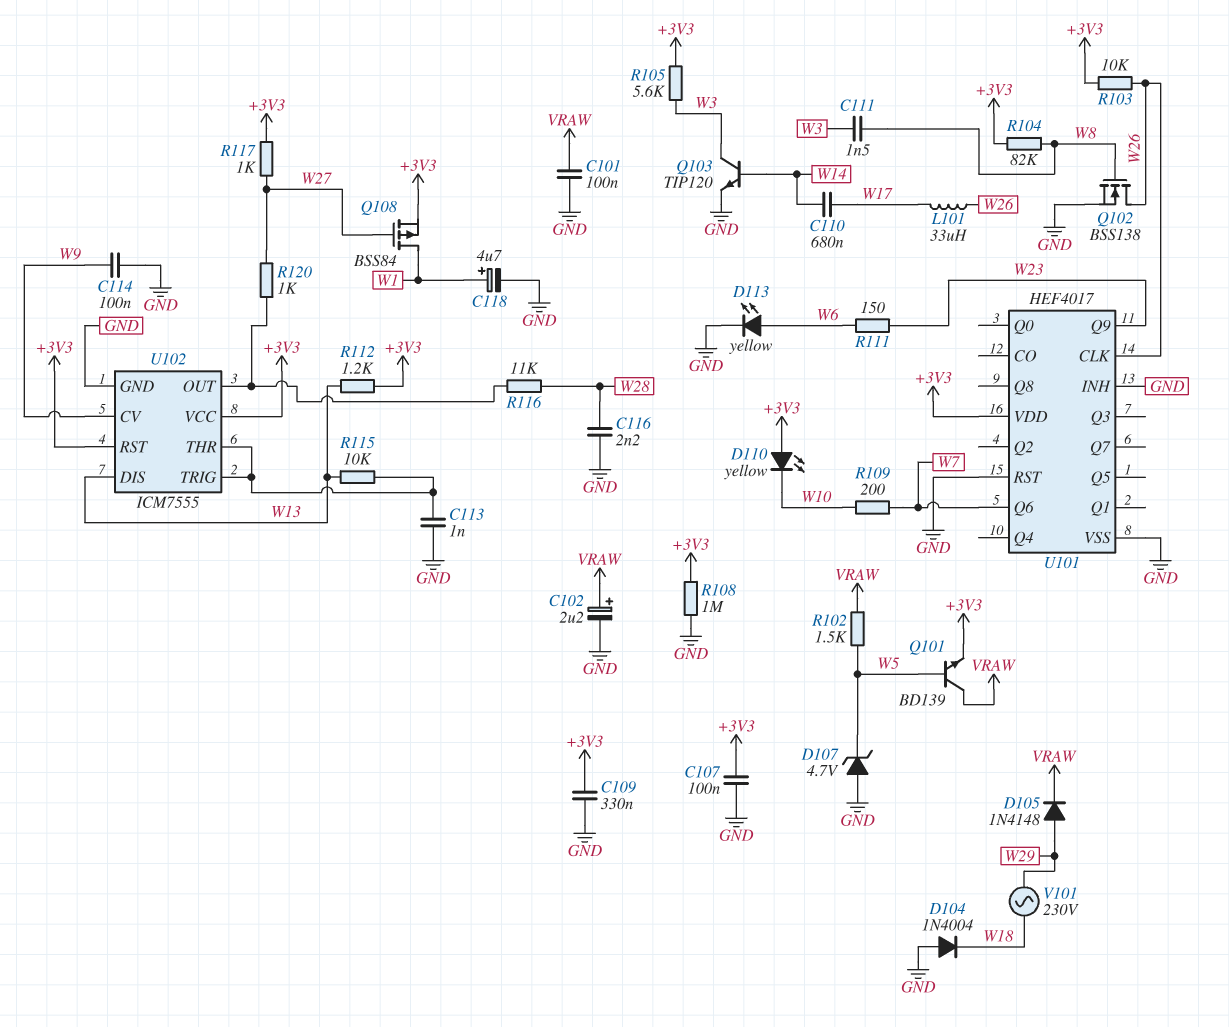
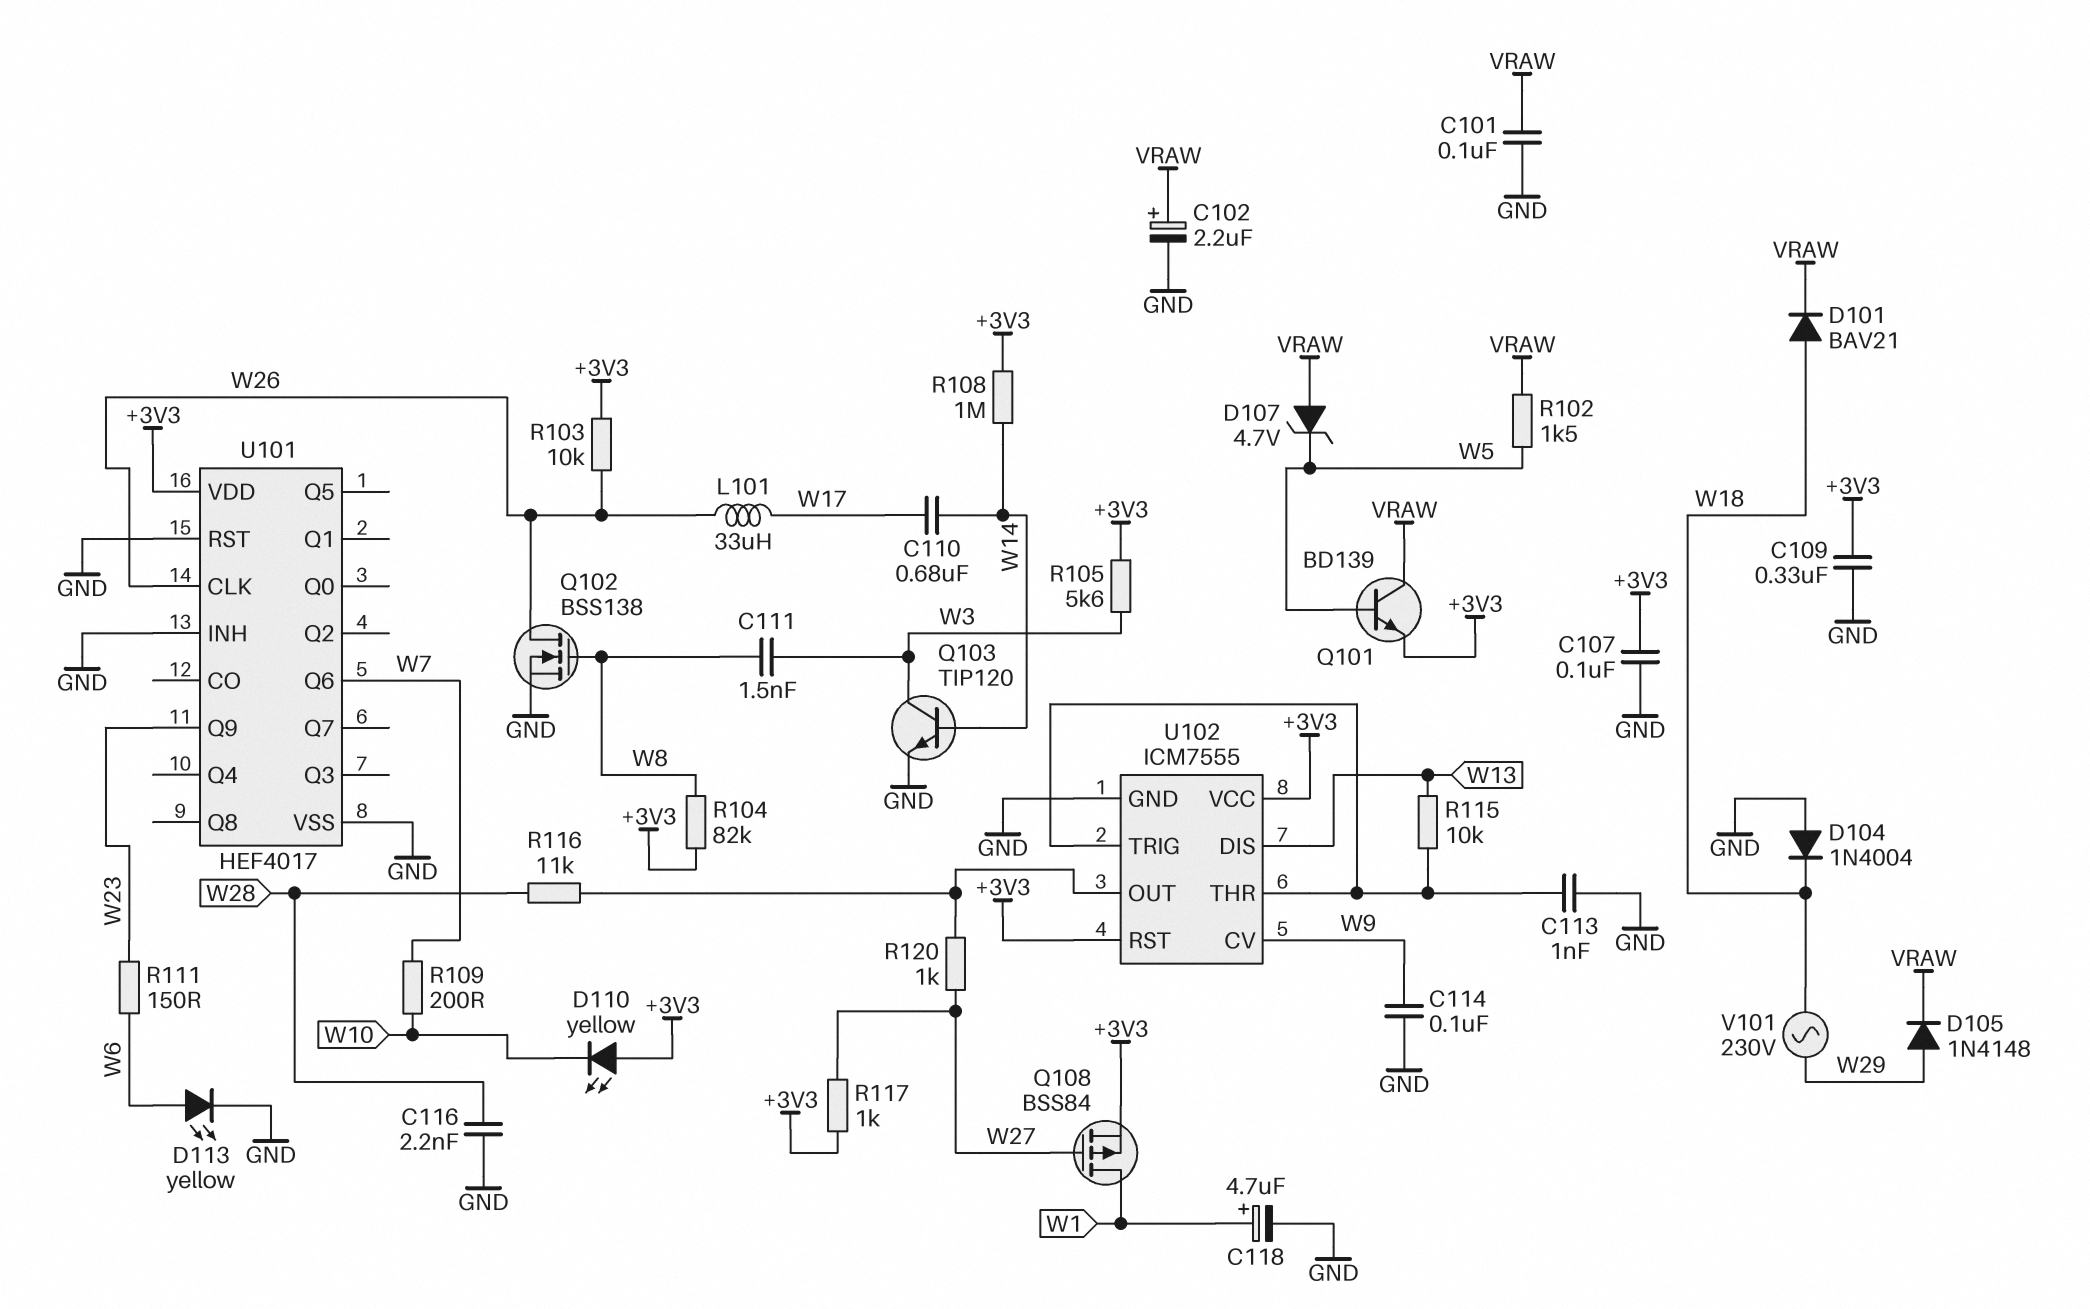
D101: none -> diode BAV21 (A W18, K VRAW)
D107: zener 4.7V (A GND, K W5) -> zener 4.7V (A VRAW, K W5)
R108: 1M (+3V3, GND) -> 1M (+3V3, W14)
R112: 1.2k (+3V3, W13) -> none

